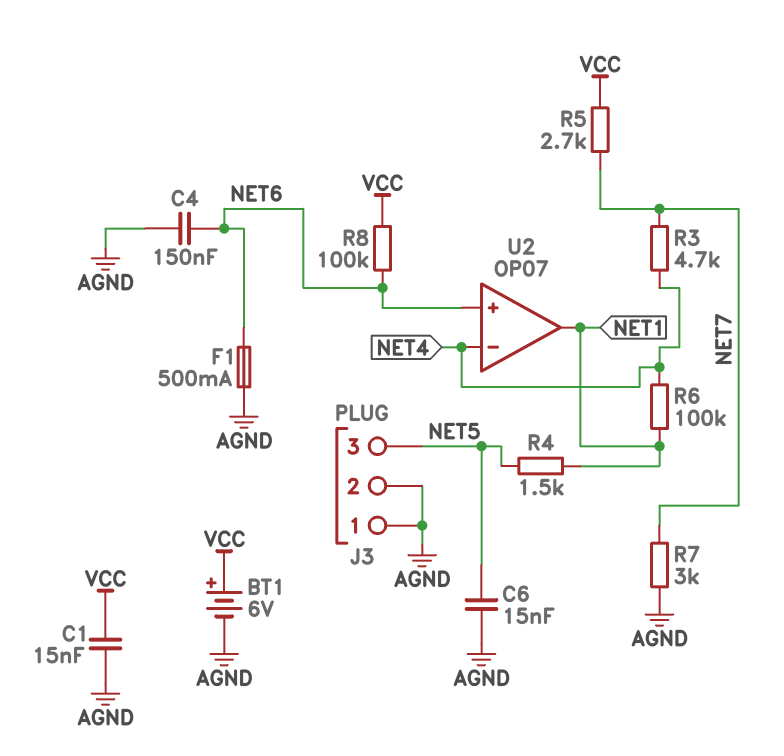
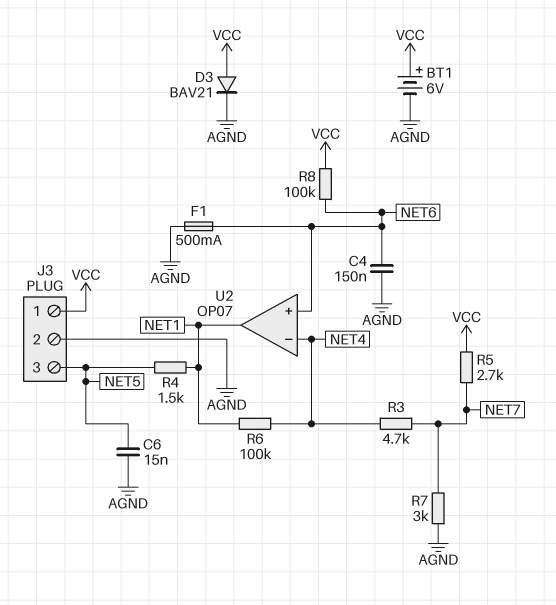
C1: 15nF (AGND, VCC) -> none
D3: none -> diode BAV21 (A VCC, K AGND)
J3 pin 1: AGND -> VCC

